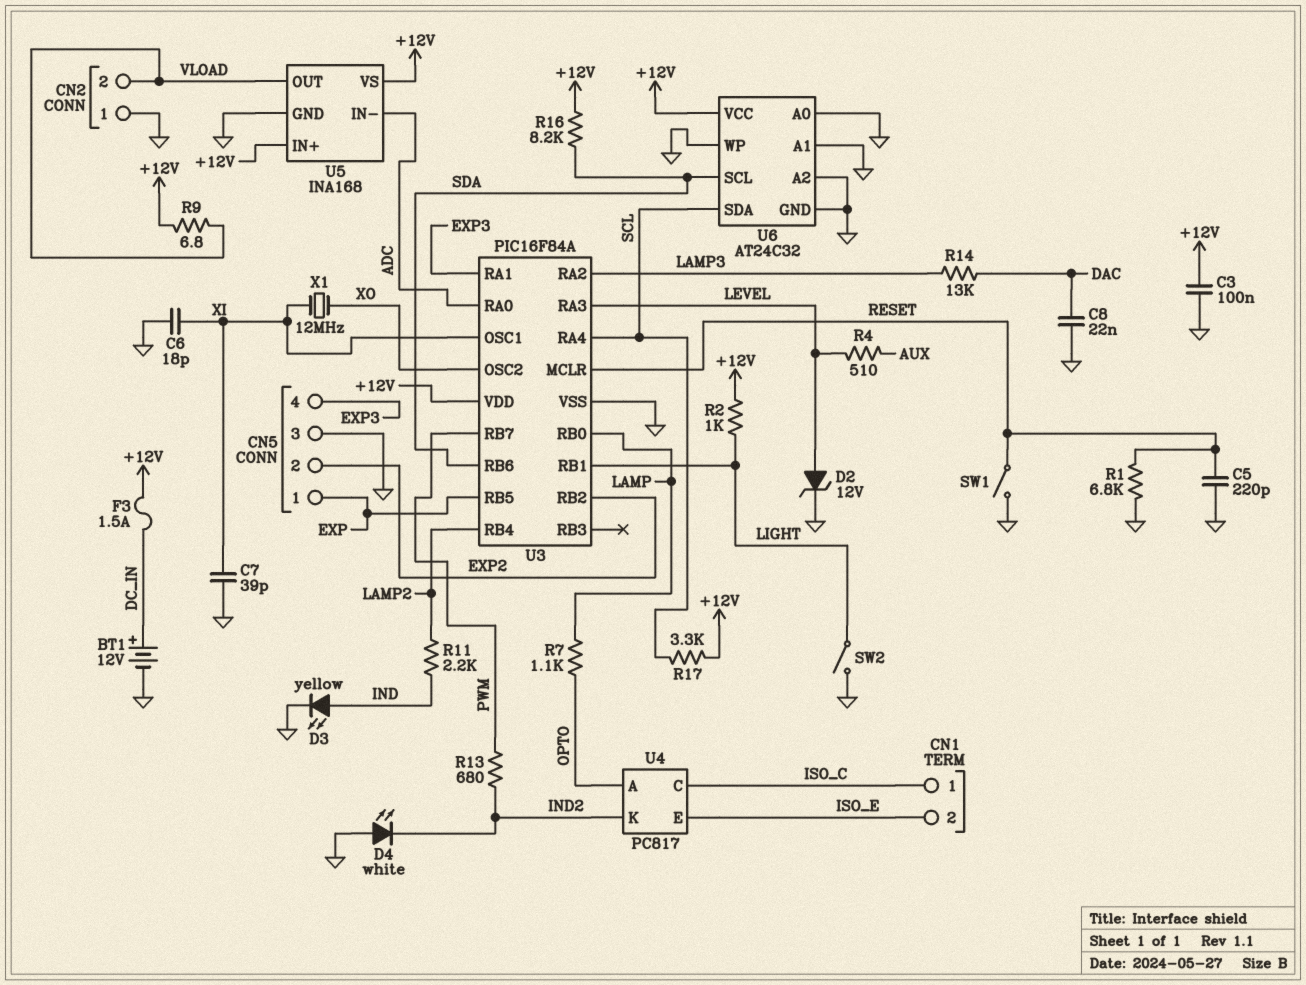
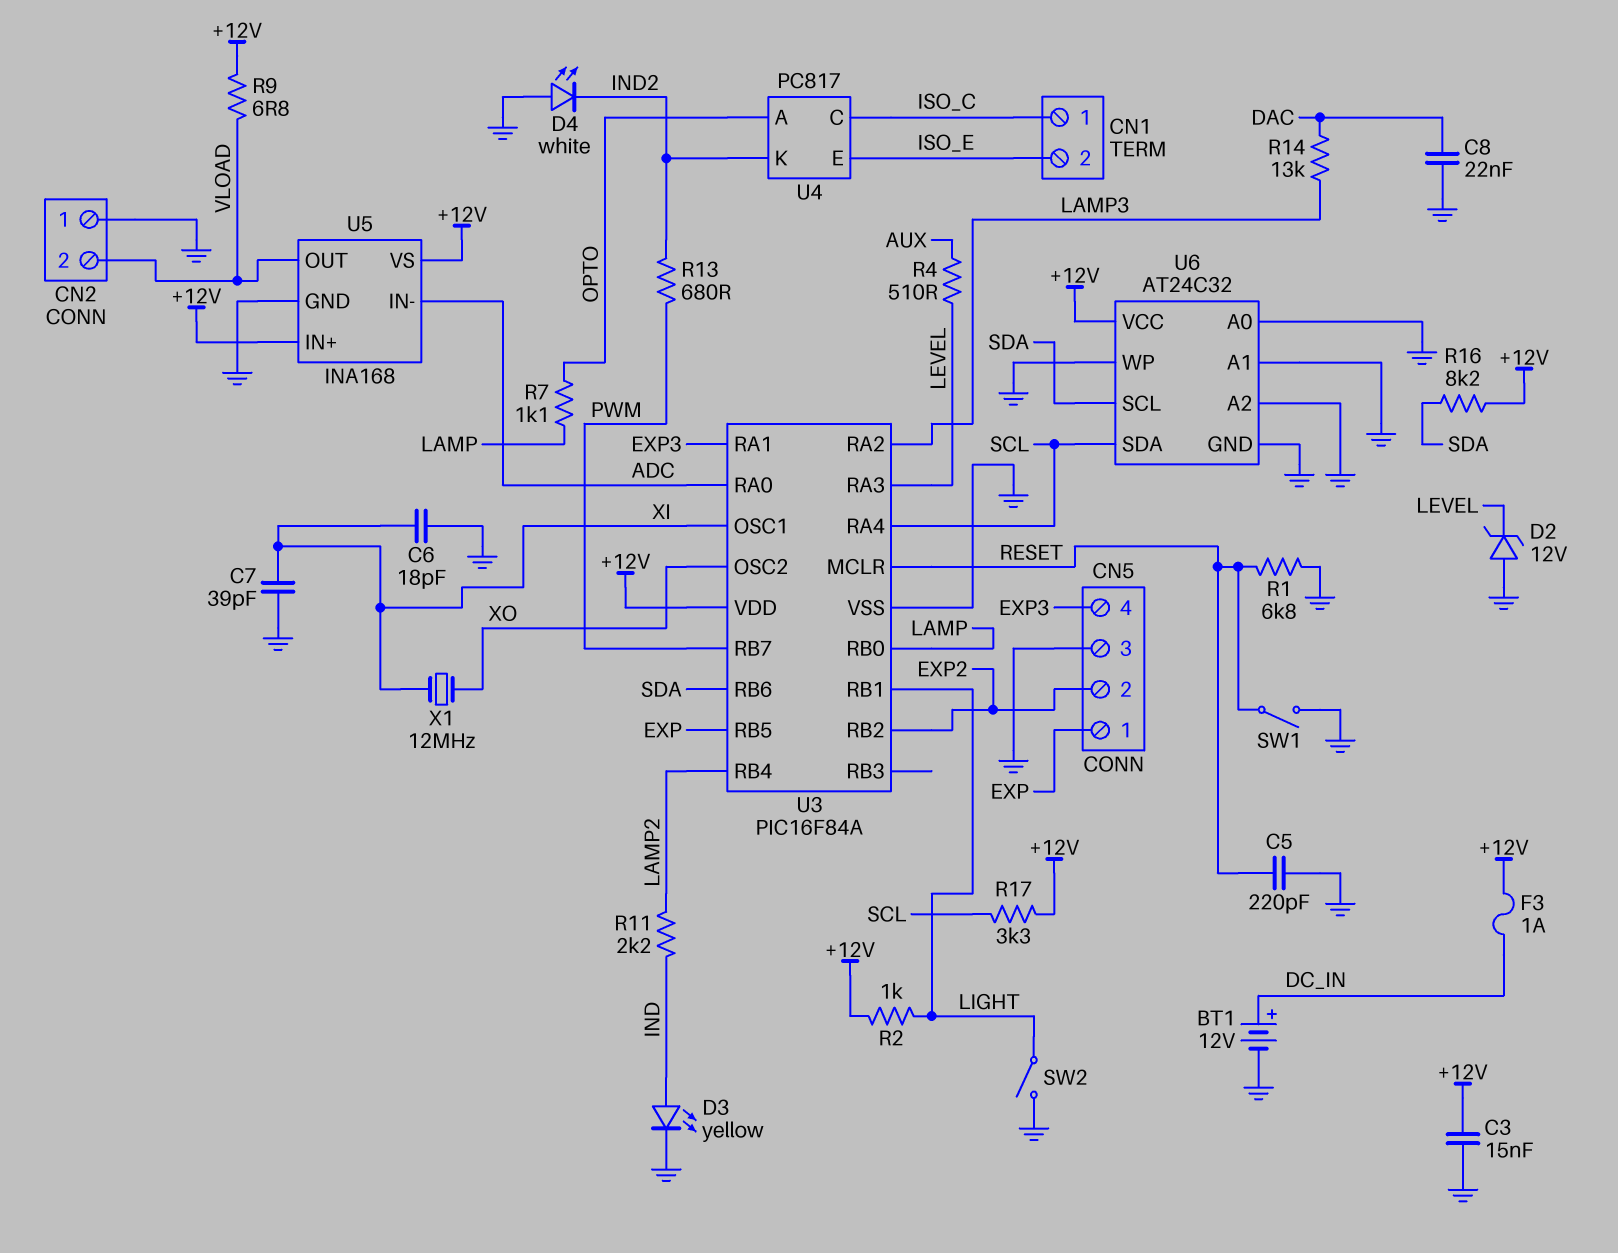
C3: 100nF (+12V, GND) -> 15nF (+12V, GND)
D2: zener 12V (A LEVEL, K GND) -> zener 12V (A GND, K LEVEL)
F3: 1.5A (+12V, DC_IN) -> 1A (+12V, DC_IN)

